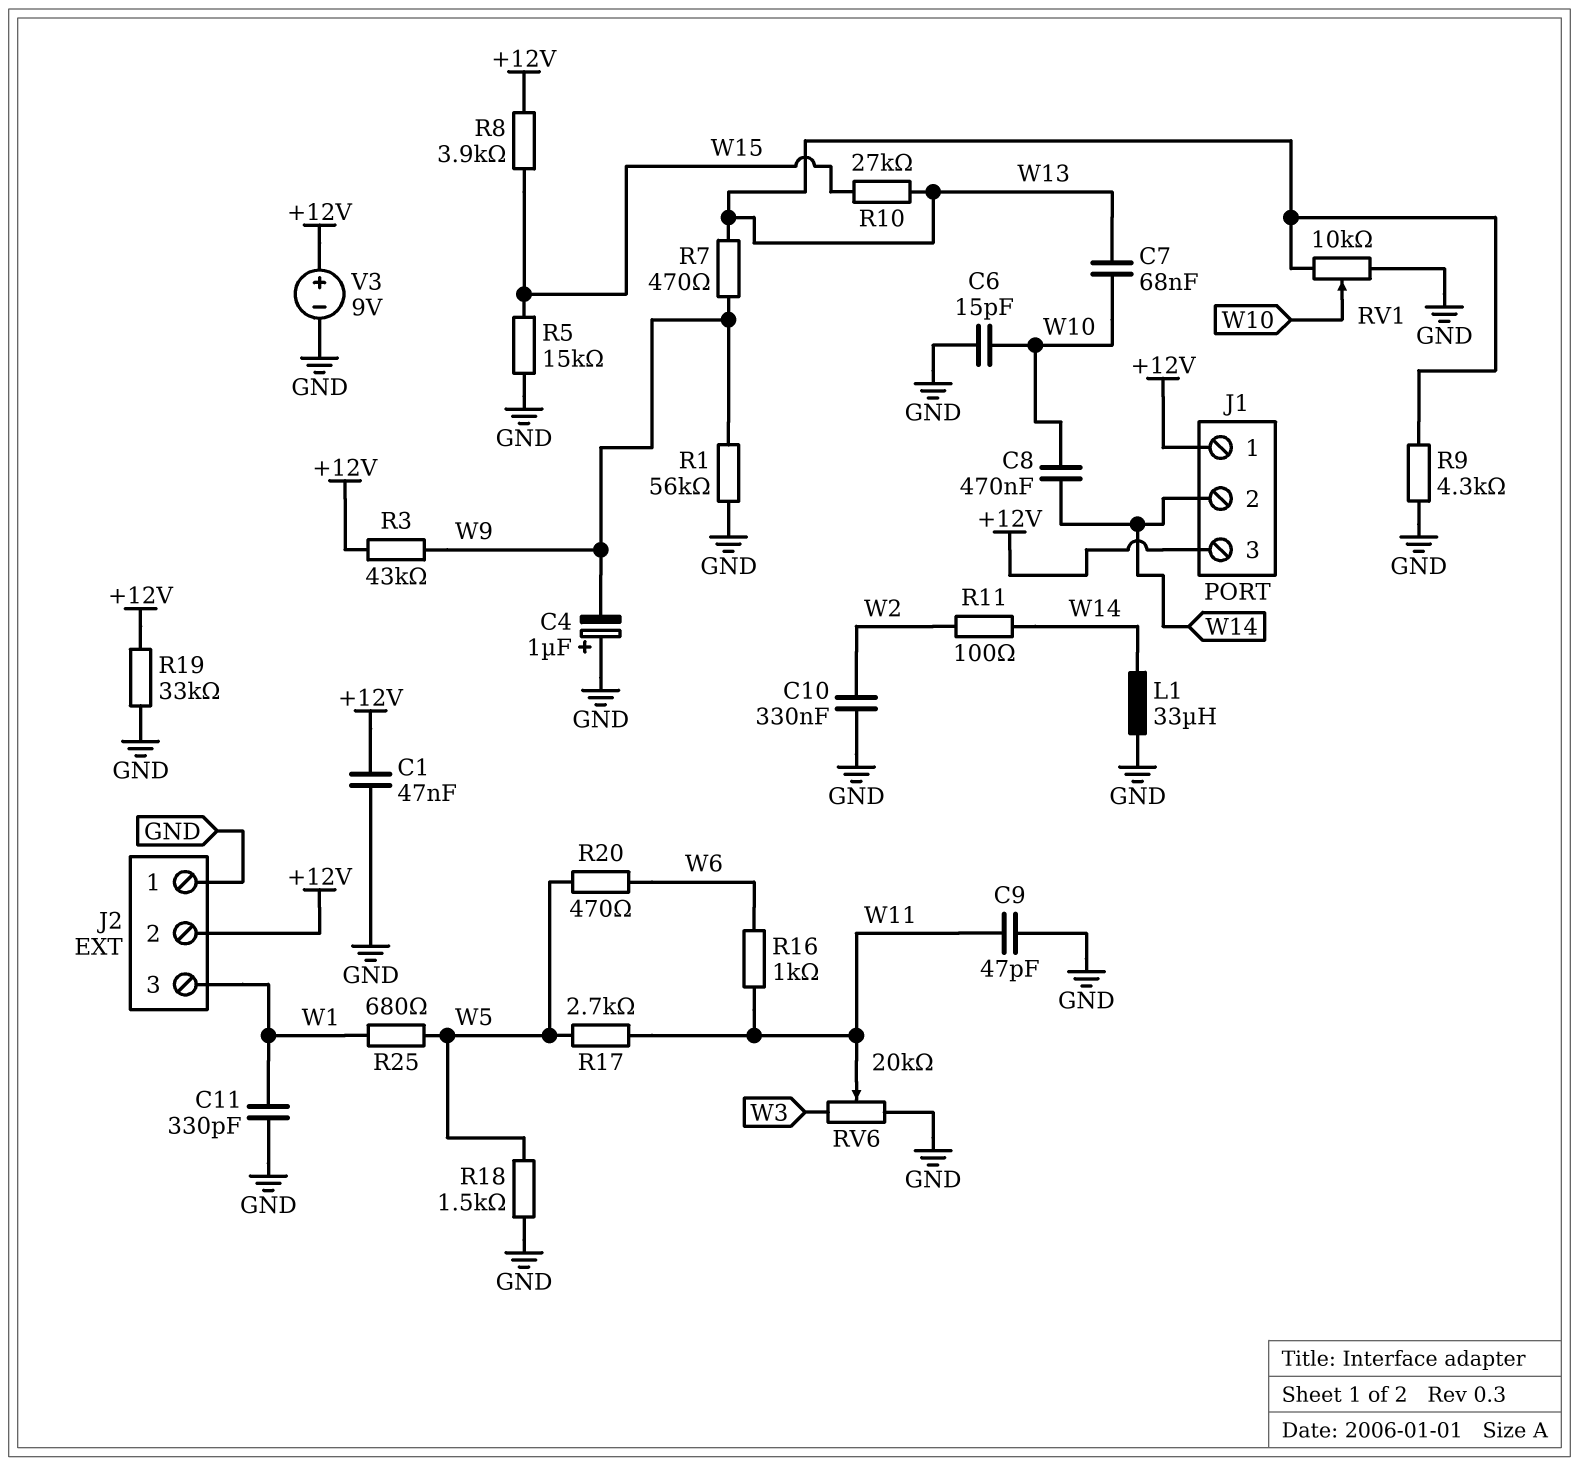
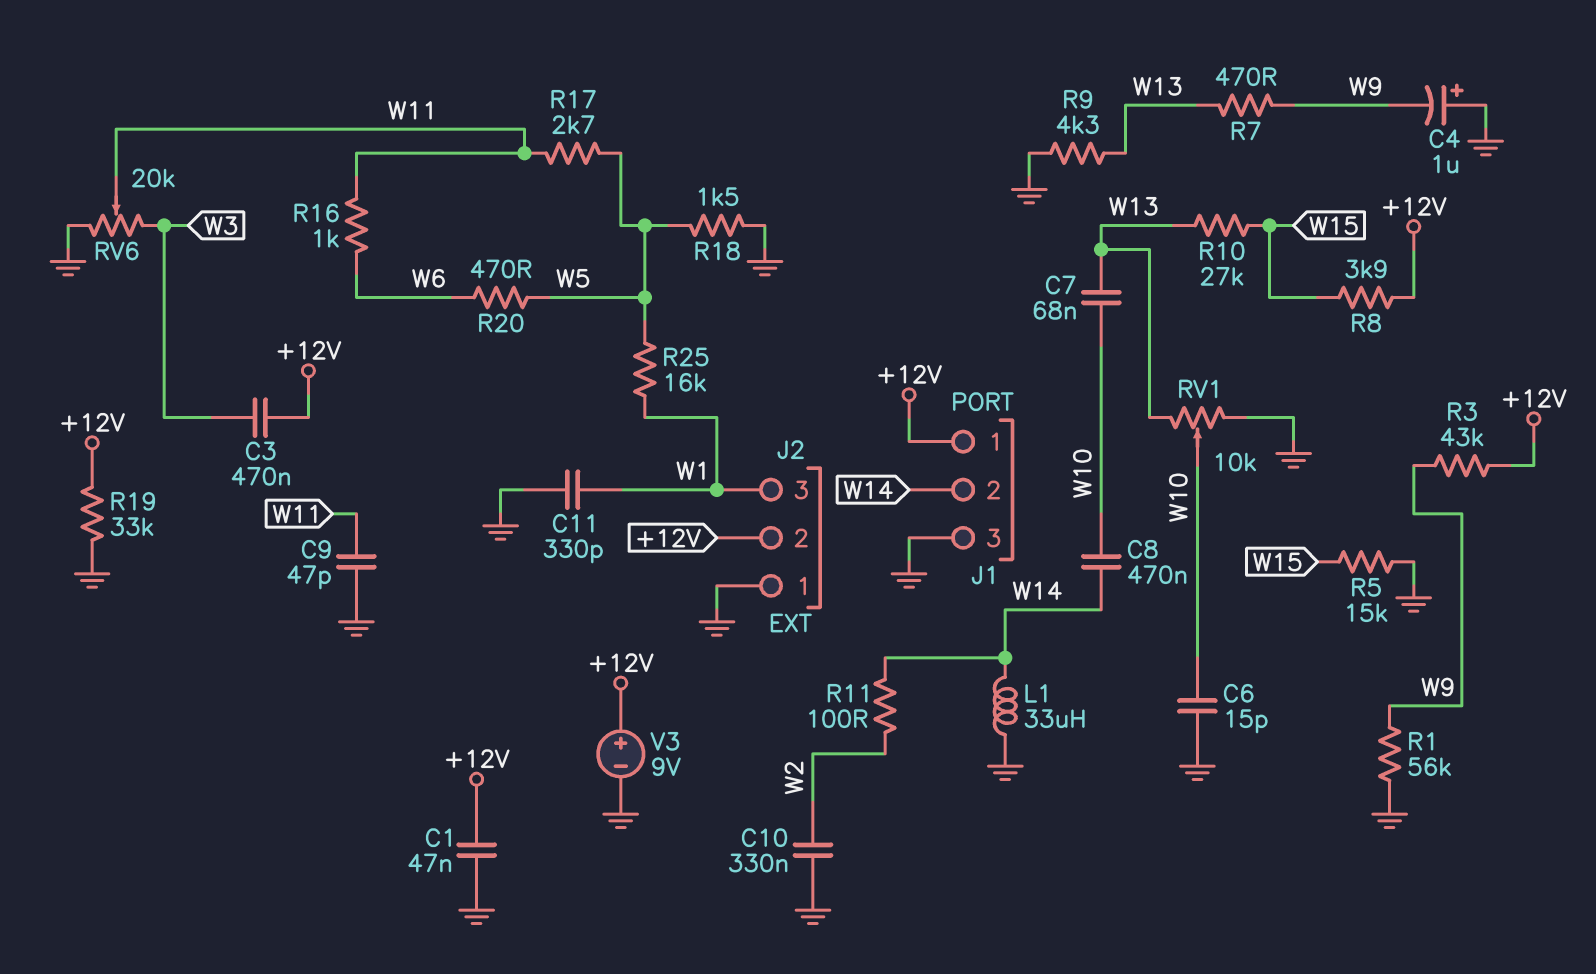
C3: none -> 470nF (+12V, W3)
J1 pin 3: +12V -> GND
R25: 680 (W1, W5) -> 16k (W1, W5)

